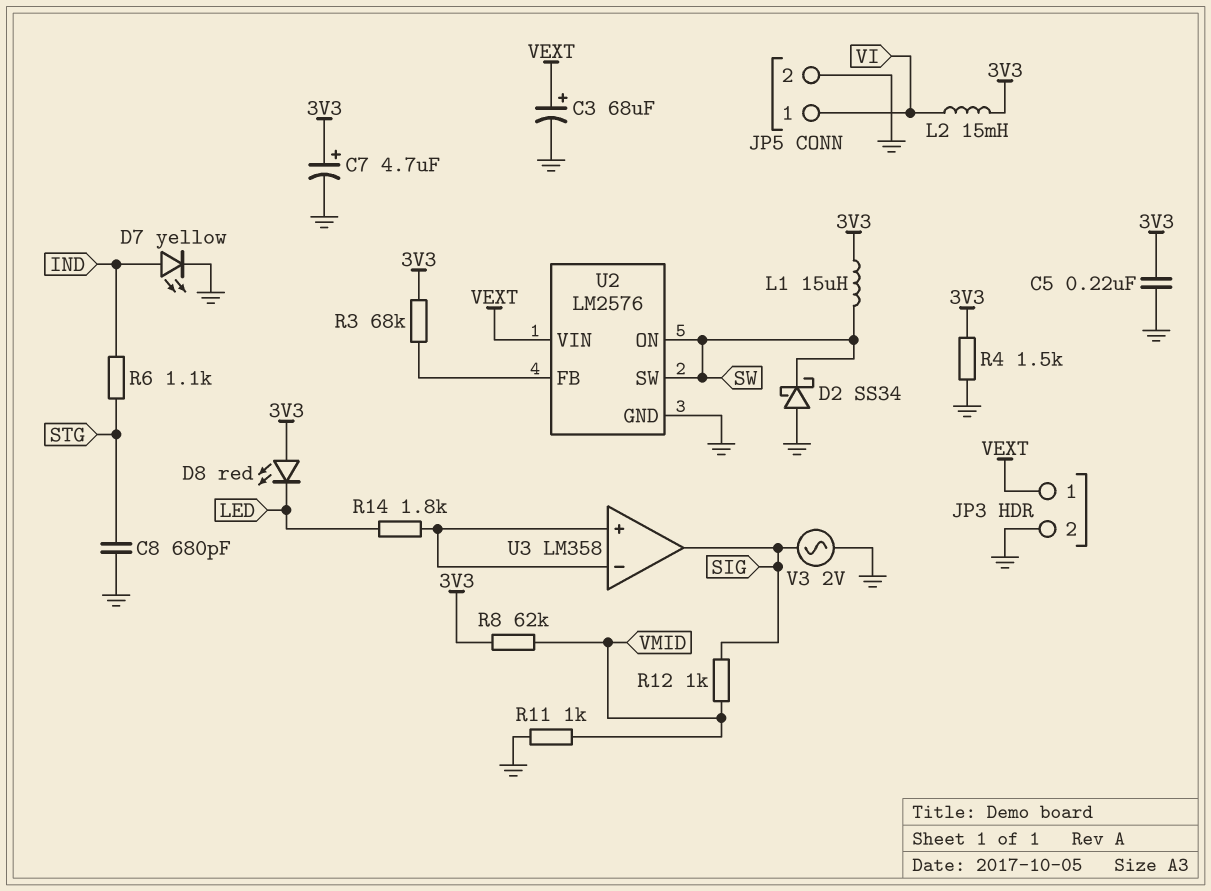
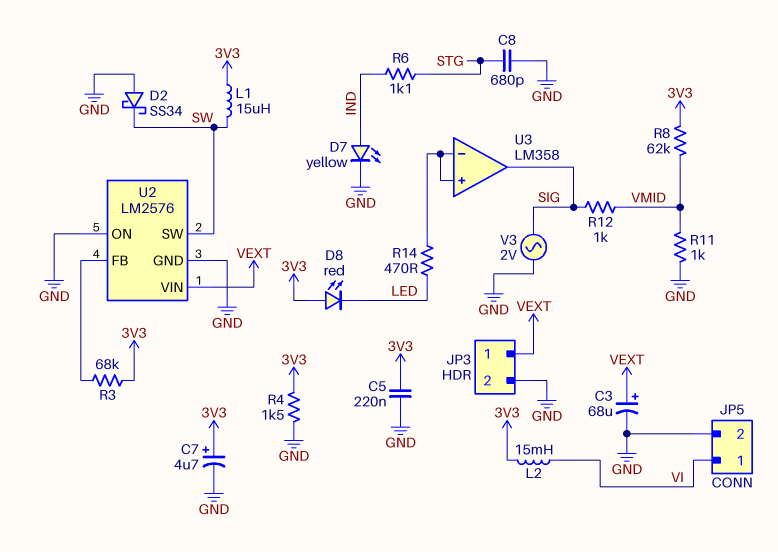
R14: 1.8k (LED, U3/in+) -> 470 (LED, U3/in+)
U2 pin ON: SW -> GND

